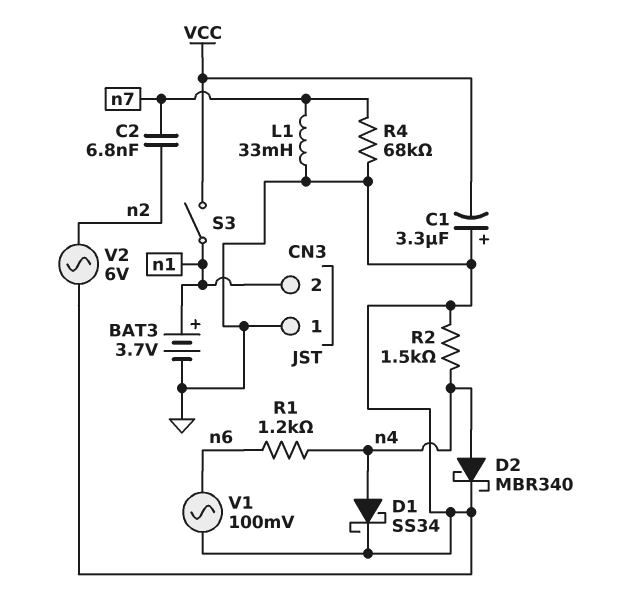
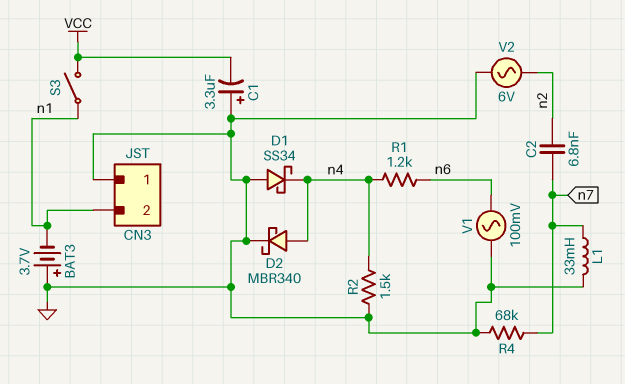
BAT3: 3.7V (plus n1, minus GND) -> 3.7V (plus GND, minus n1)
D1: schottky SS34 (A n4, K GND) -> schottky SS34 (A GND, K n4)

